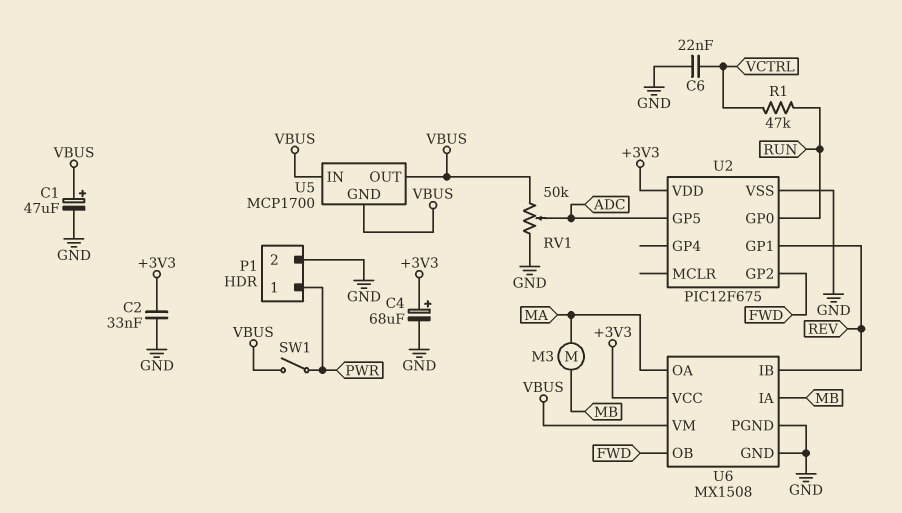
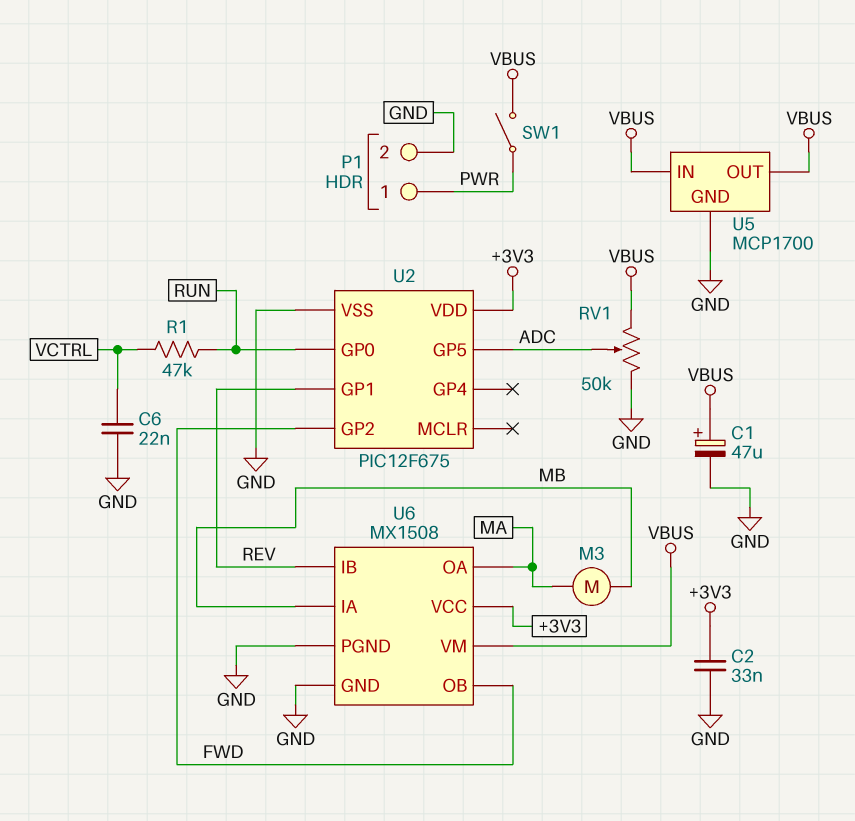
C4: 68uF (plus +3V3, minus GND) -> none
U5 pin GND: VBUS -> GND

